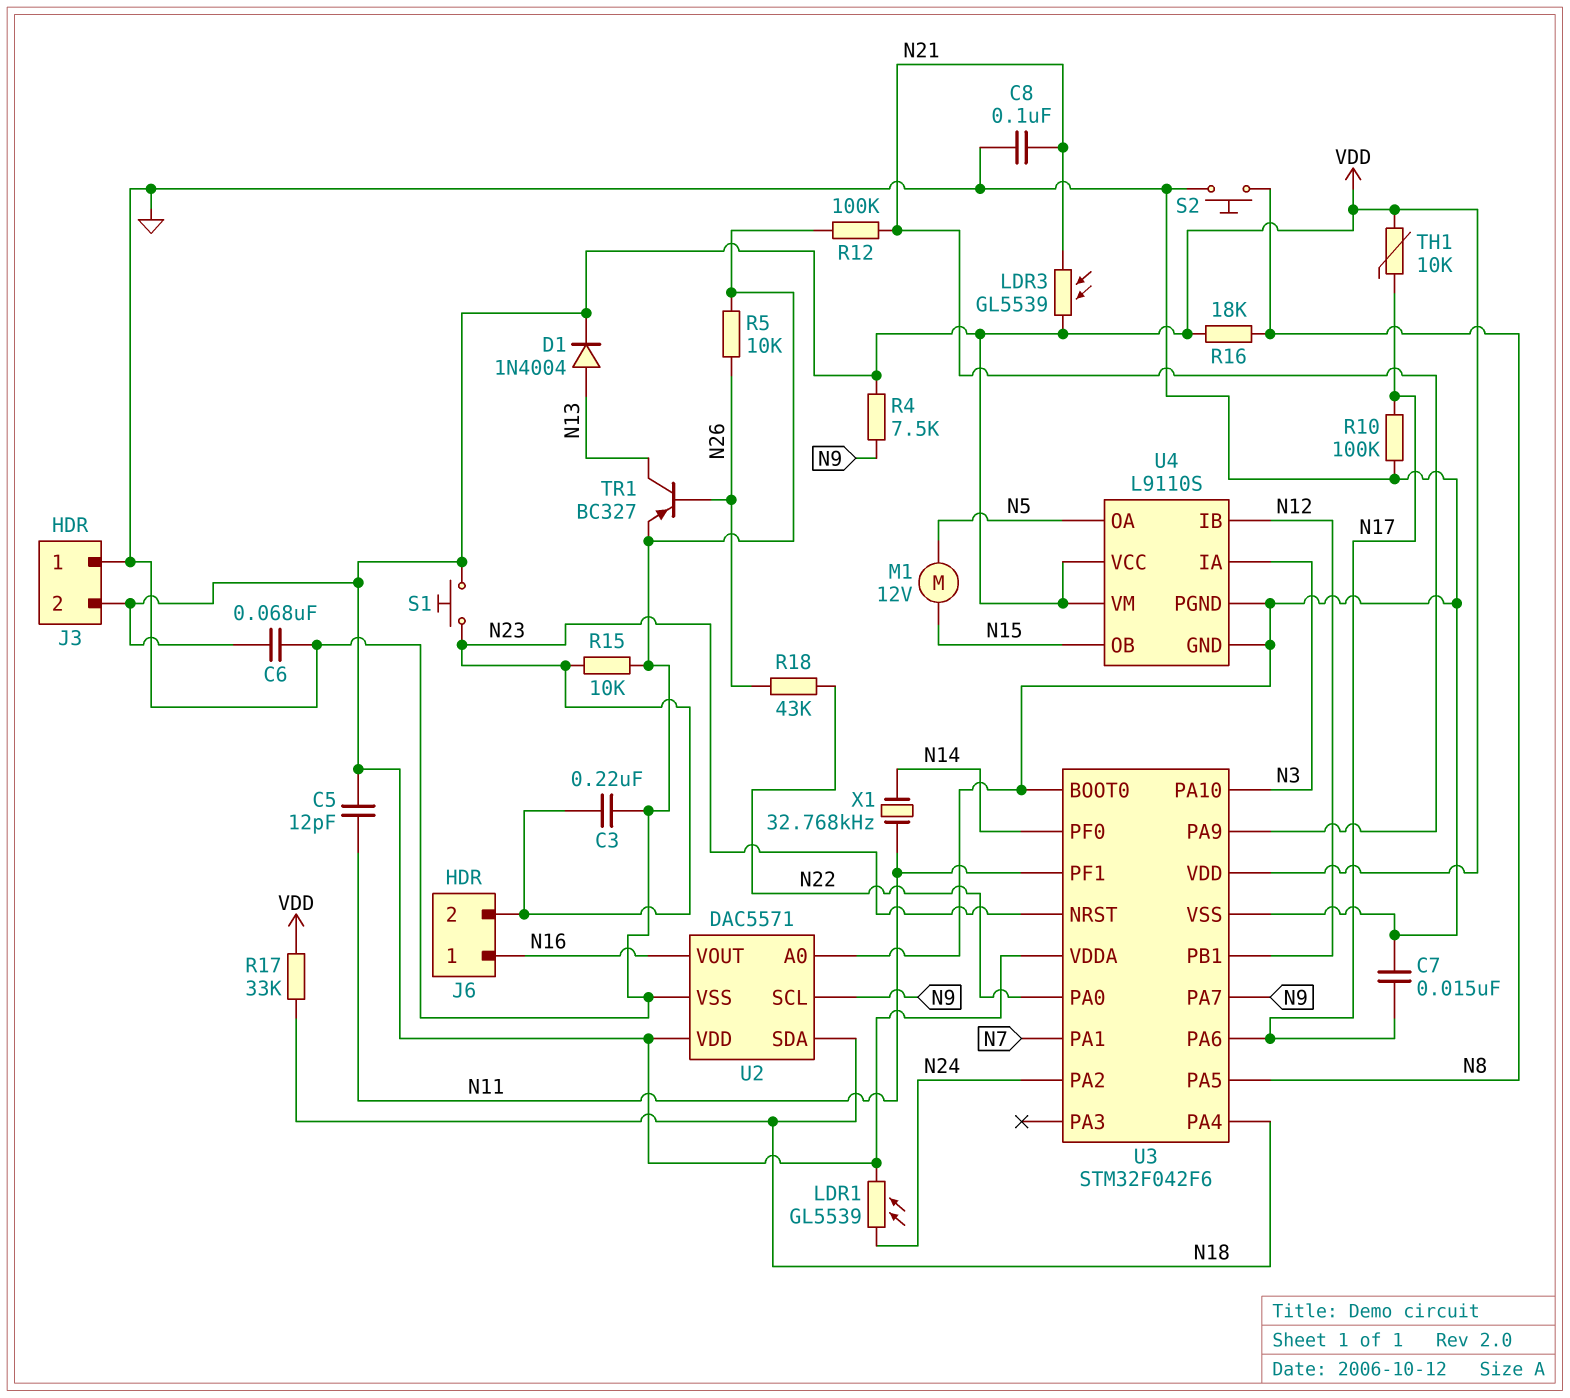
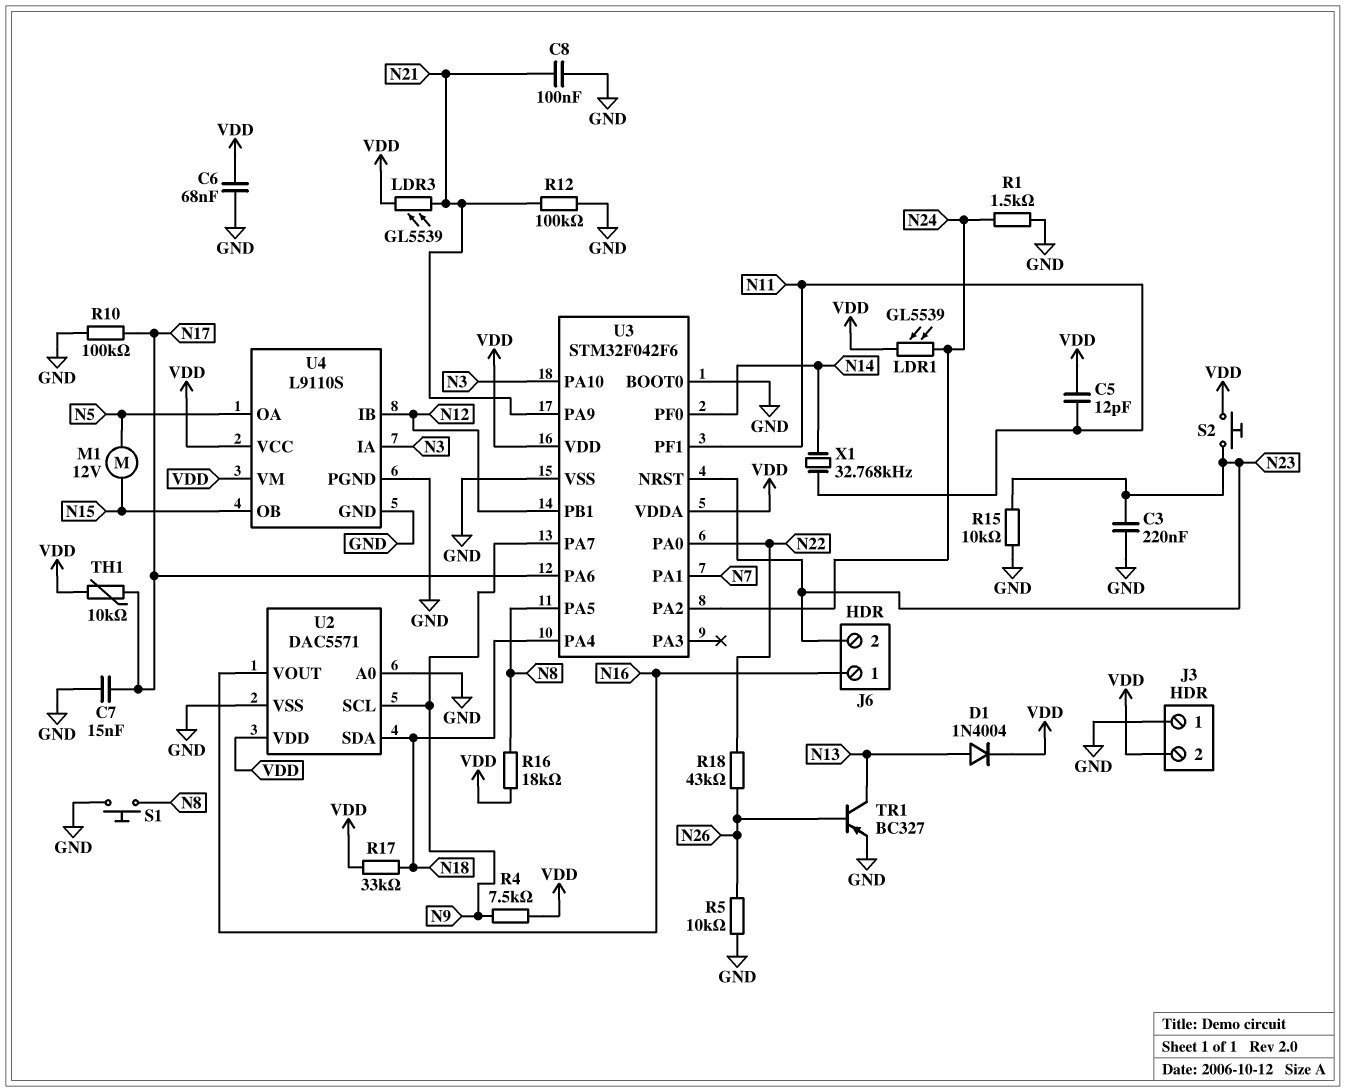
R1: none -> 1.5k (GND, N24)
S1: button (N23, VDD) -> button (GND, N8)
S2: button (GND, N8) -> button (N23, VDD)

